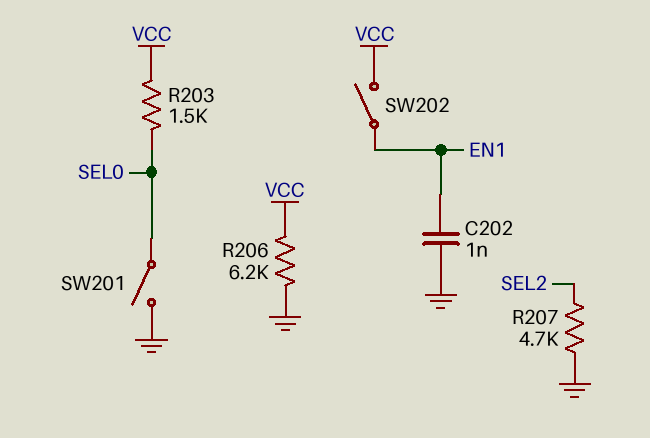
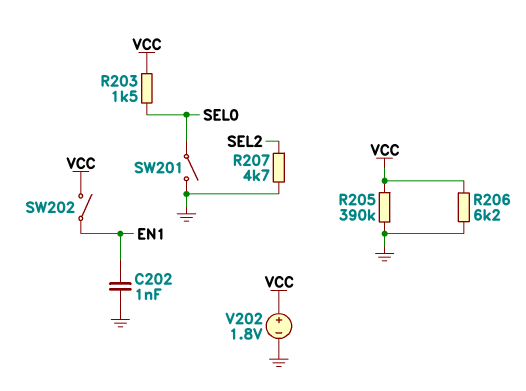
R205: none -> 390k (GND, VCC)
V202: none -> 1.8V (plus VCC, minus GND)

